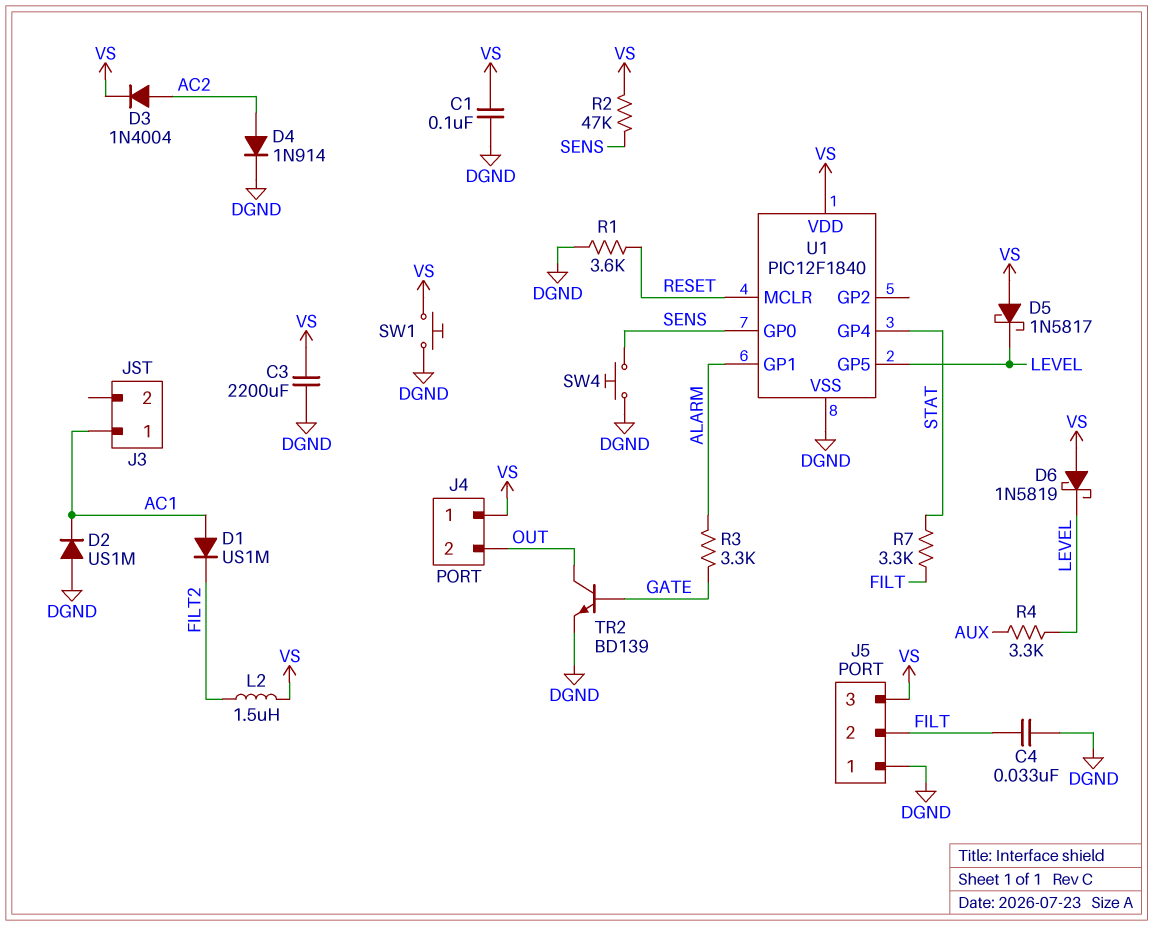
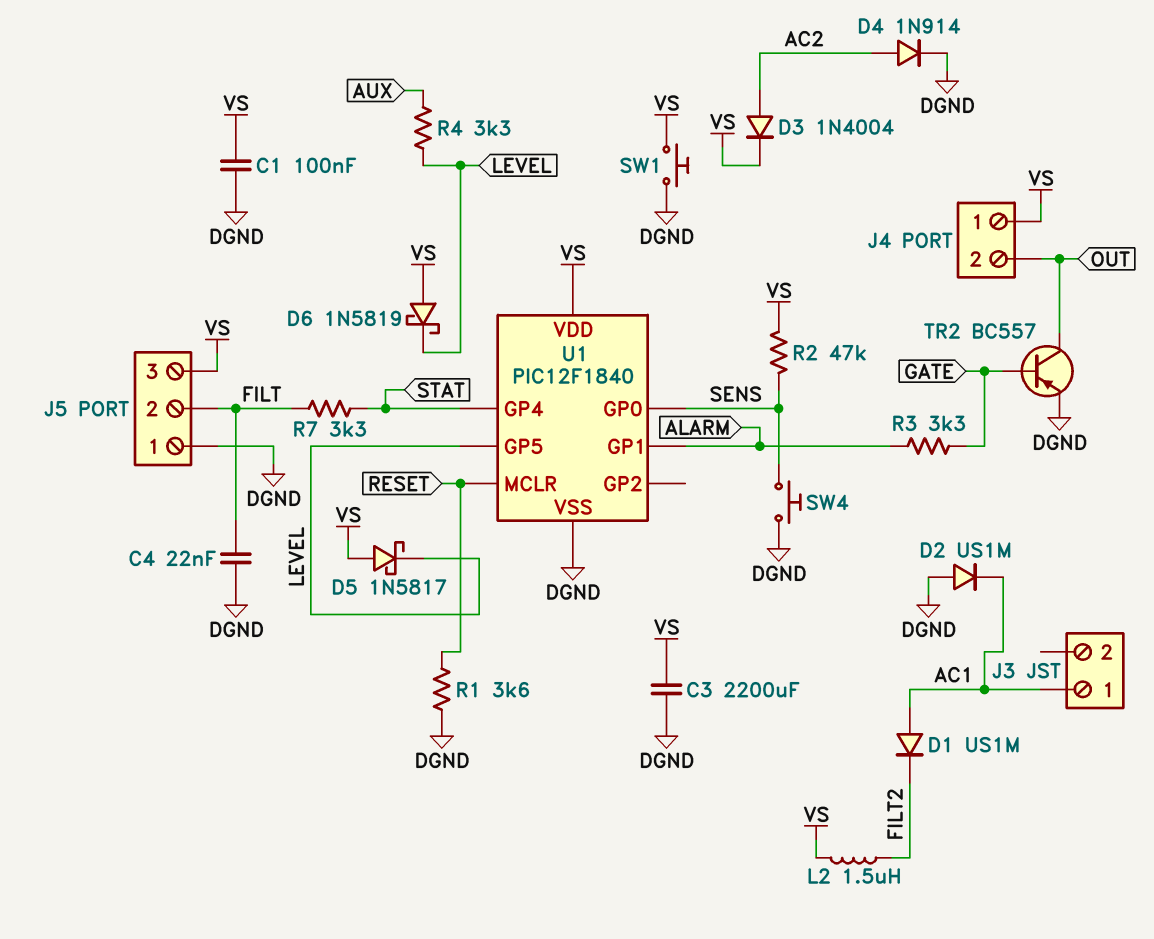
C4: 33nF (DGND, FILT) -> 22nF (DGND, FILT)
TR2: NPN BD139 (B GATE, C OUT, E DGND) -> PNP BC557 (B GATE, C OUT, E DGND)

